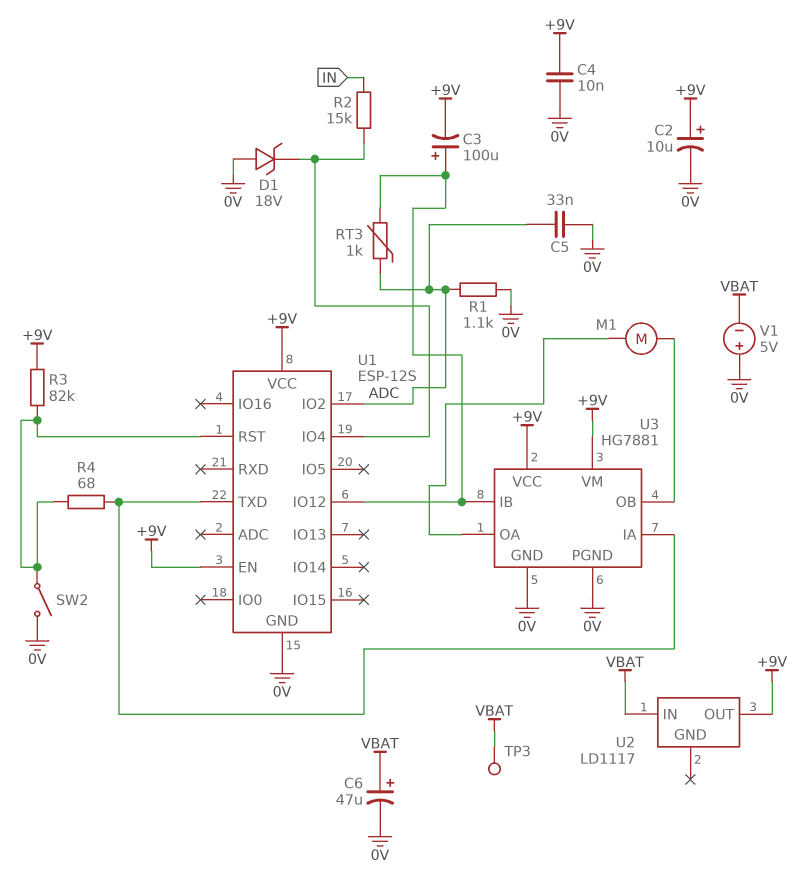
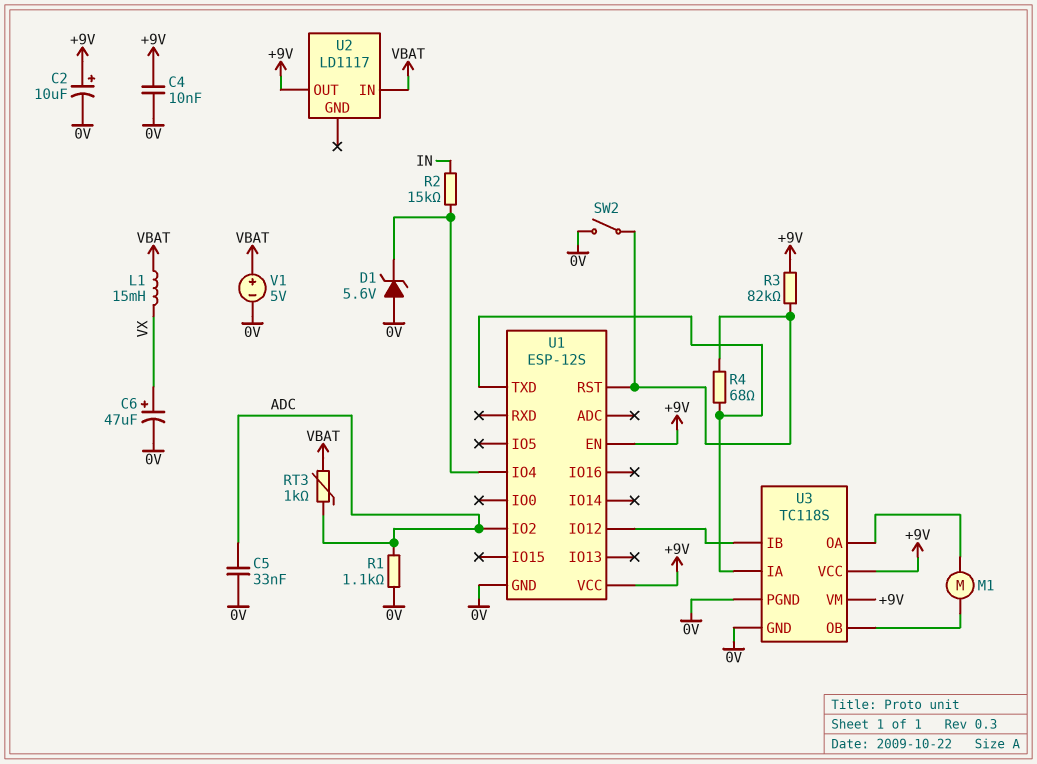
C3: 100uF (plus U1/IO12, minus +9V) -> none
C6: 47uF (plus VBAT, minus 0V) -> 47uF (plus VX, minus 0V)
D1: zener 18V (A 0V, K U1/IO4) -> zener 5.6V (A 0V, K U1/IO4)
L1: none -> 15mH (VBAT, VX)
RT3: 1k (ADC, U1/IO12) -> 1k (ADC, VBAT)
TP3: test point (VBAT) -> none
U3: HG7881 -> TC118S
V1: 5V (plus 0V, minus VBAT) -> 5V (plus VBAT, minus 0V)

